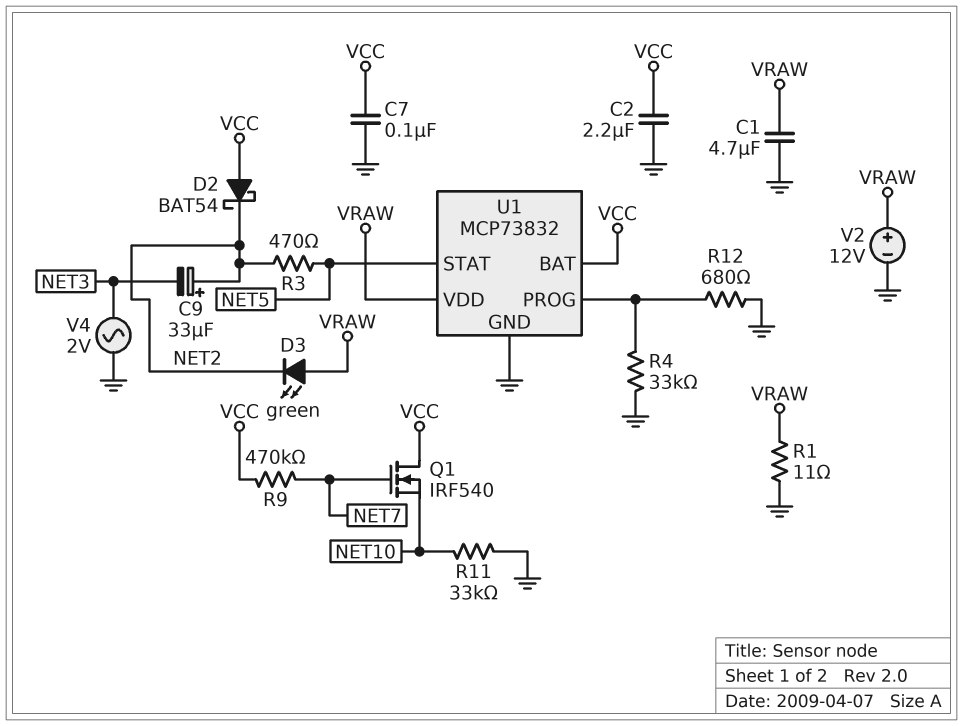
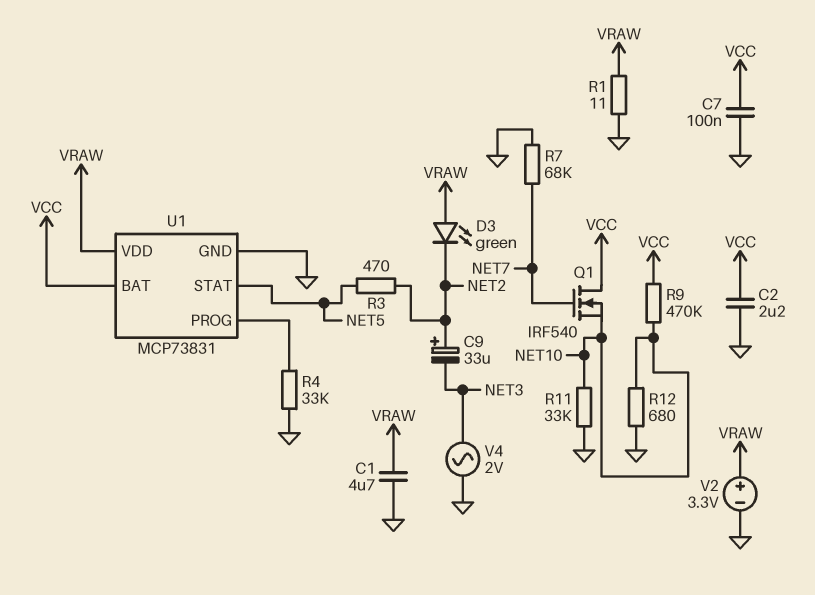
D2: schottky BAT54 (A VCC, K NET2) -> none
R7: none -> 68k (GND, NET7)
R9: 470k (NET7, VCC) -> 470k (NET10, VCC)
R12: 680 (GND, U1/PROG) -> 680 (GND, NET10)
U1: MCP73832 -> MCP73831
V2: 12V (plus VRAW, minus GND) -> 3.3V (plus VRAW, minus GND)

